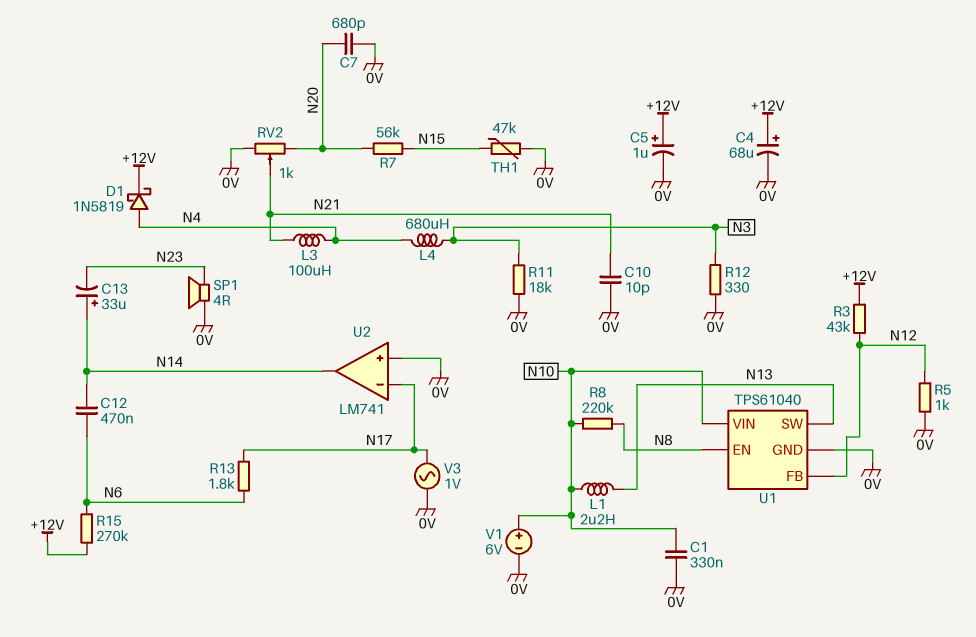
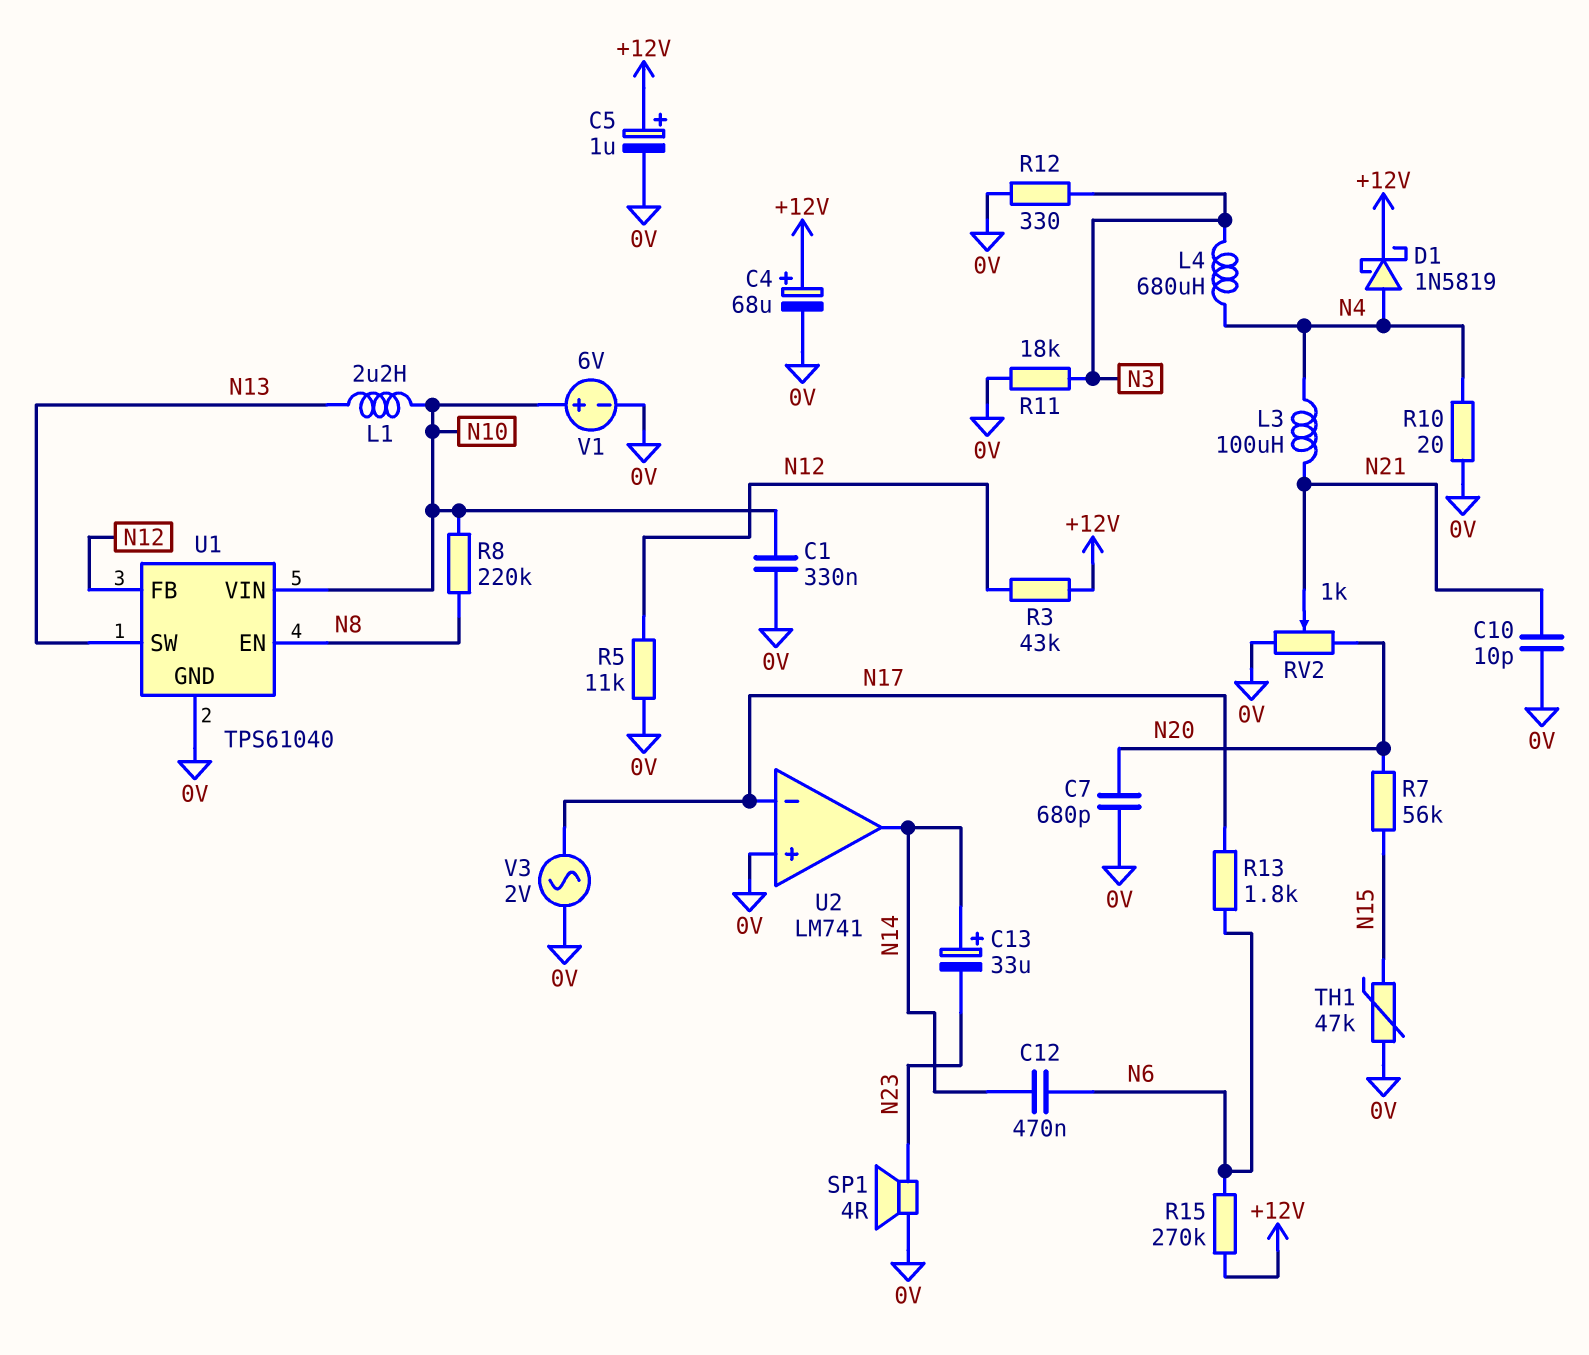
R5: 1k (0V, N12) -> 11k (0V, N12)
R10: none -> 20 (0V, N4)
V3: AC 1V (0V, N17) -> AC 2V (0V, N17)

